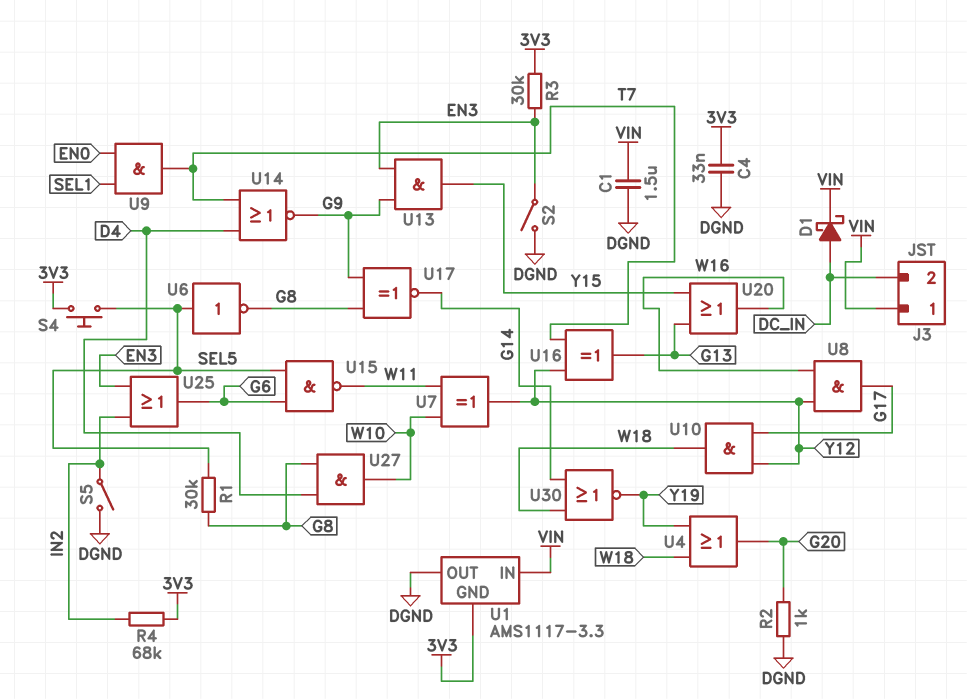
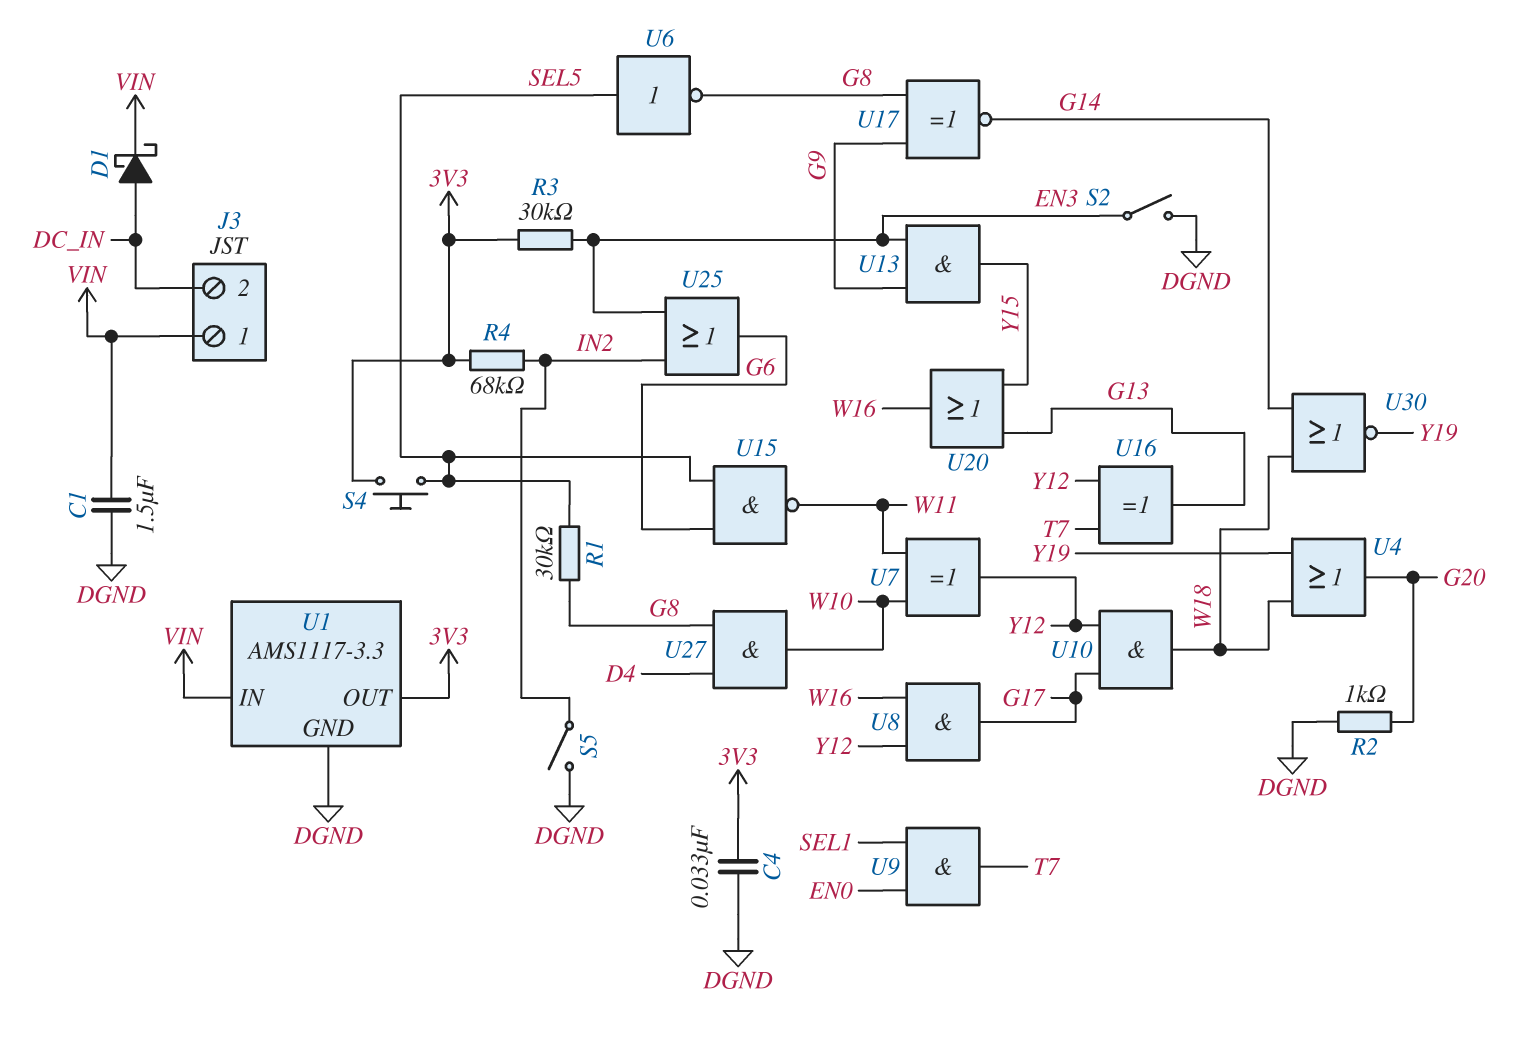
U1 pin GND: 3V3 -> DGND
U1 pin OUT: DGND -> 3V3
U14: NOR (in D4, in T7, out G9) -> none

